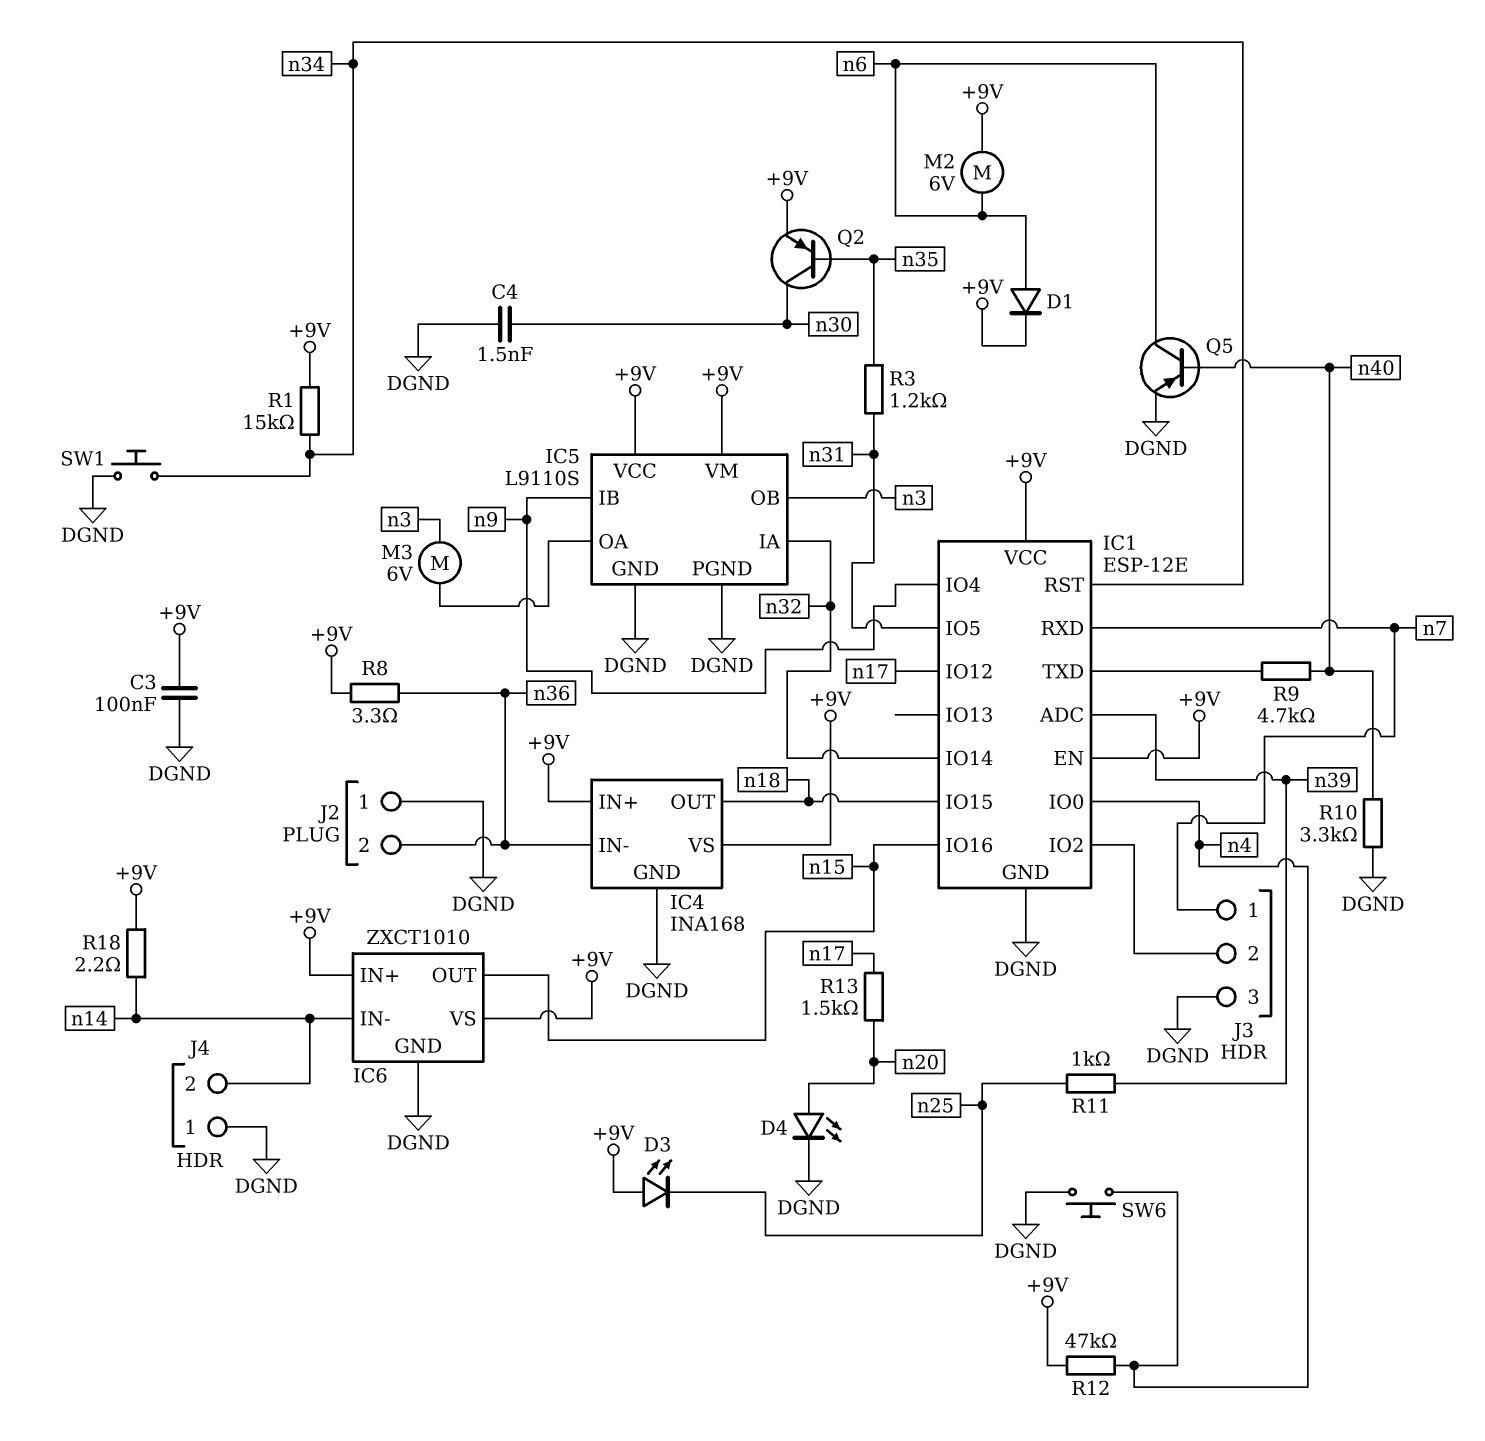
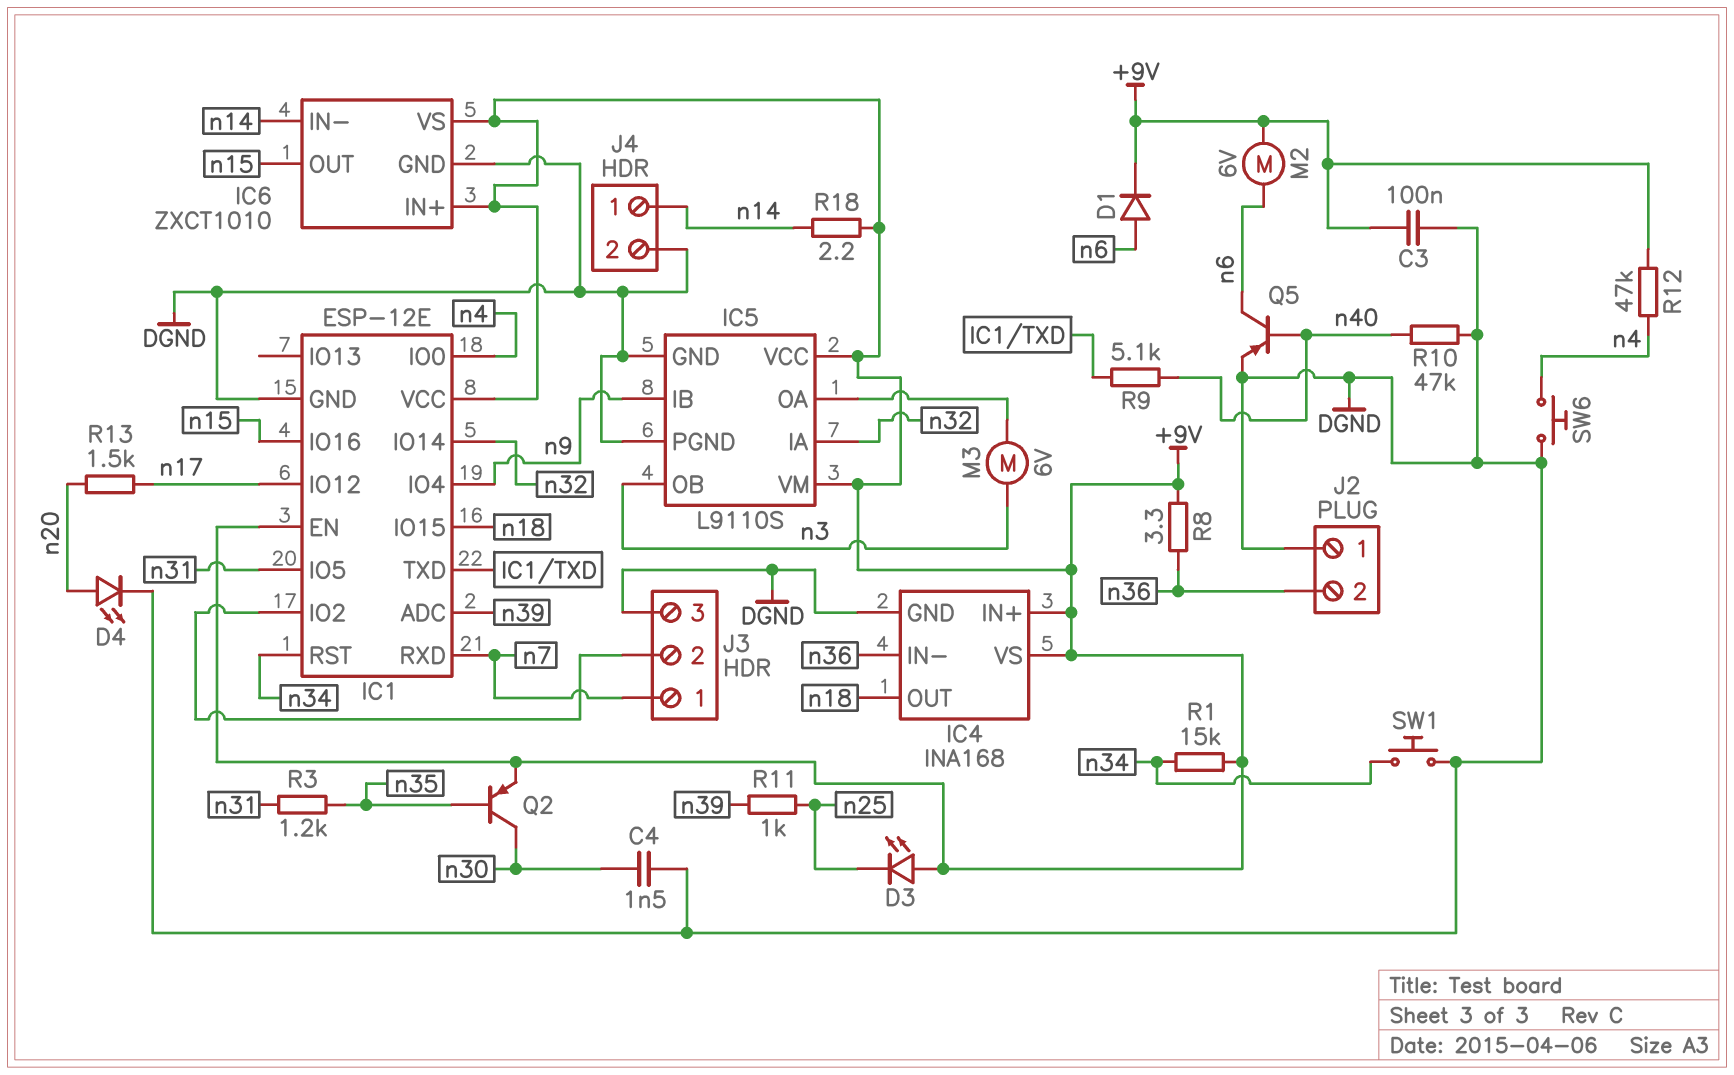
J4 pin 1: DGND -> n14
J4 pin 2: n14 -> DGND
R9: 4.7k (IC1/TXD, n40) -> 5.1k (IC1/TXD, n40)
R10: 3.3k (DGND, n40) -> 47k (DGND, n40)

